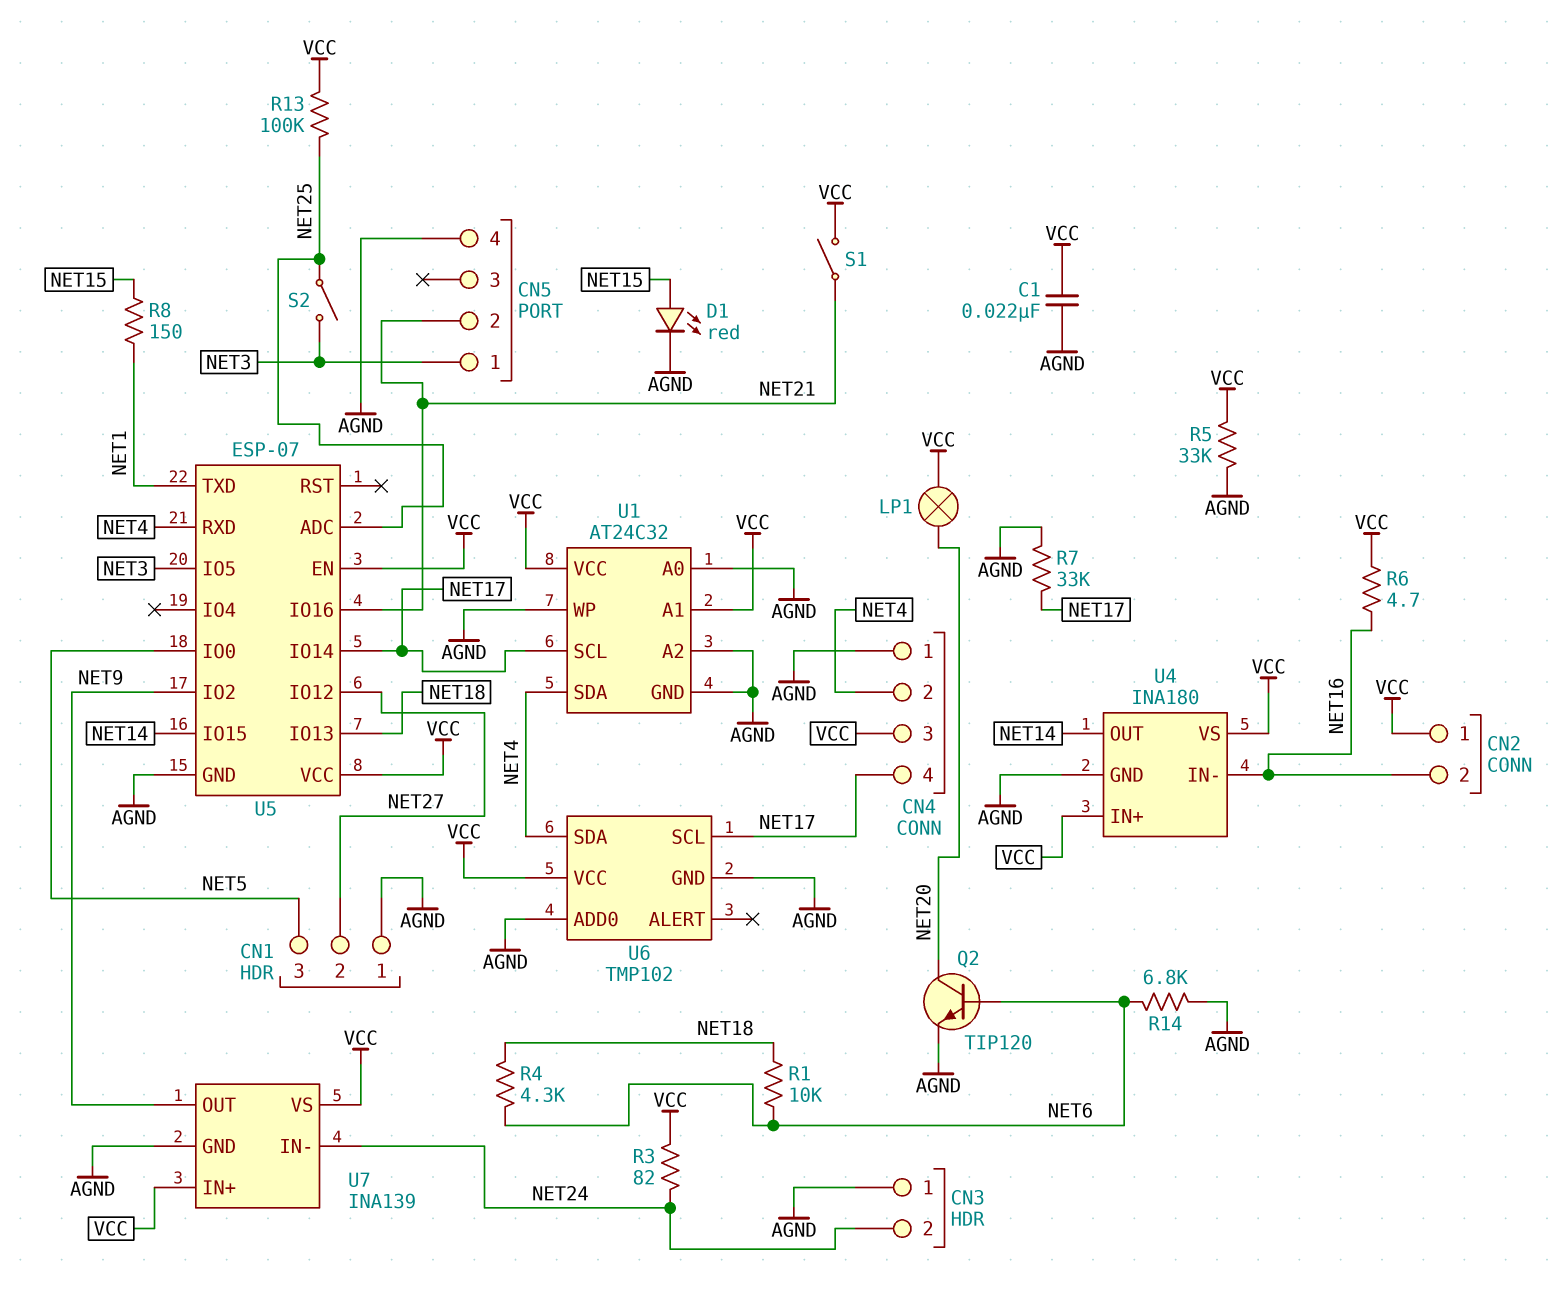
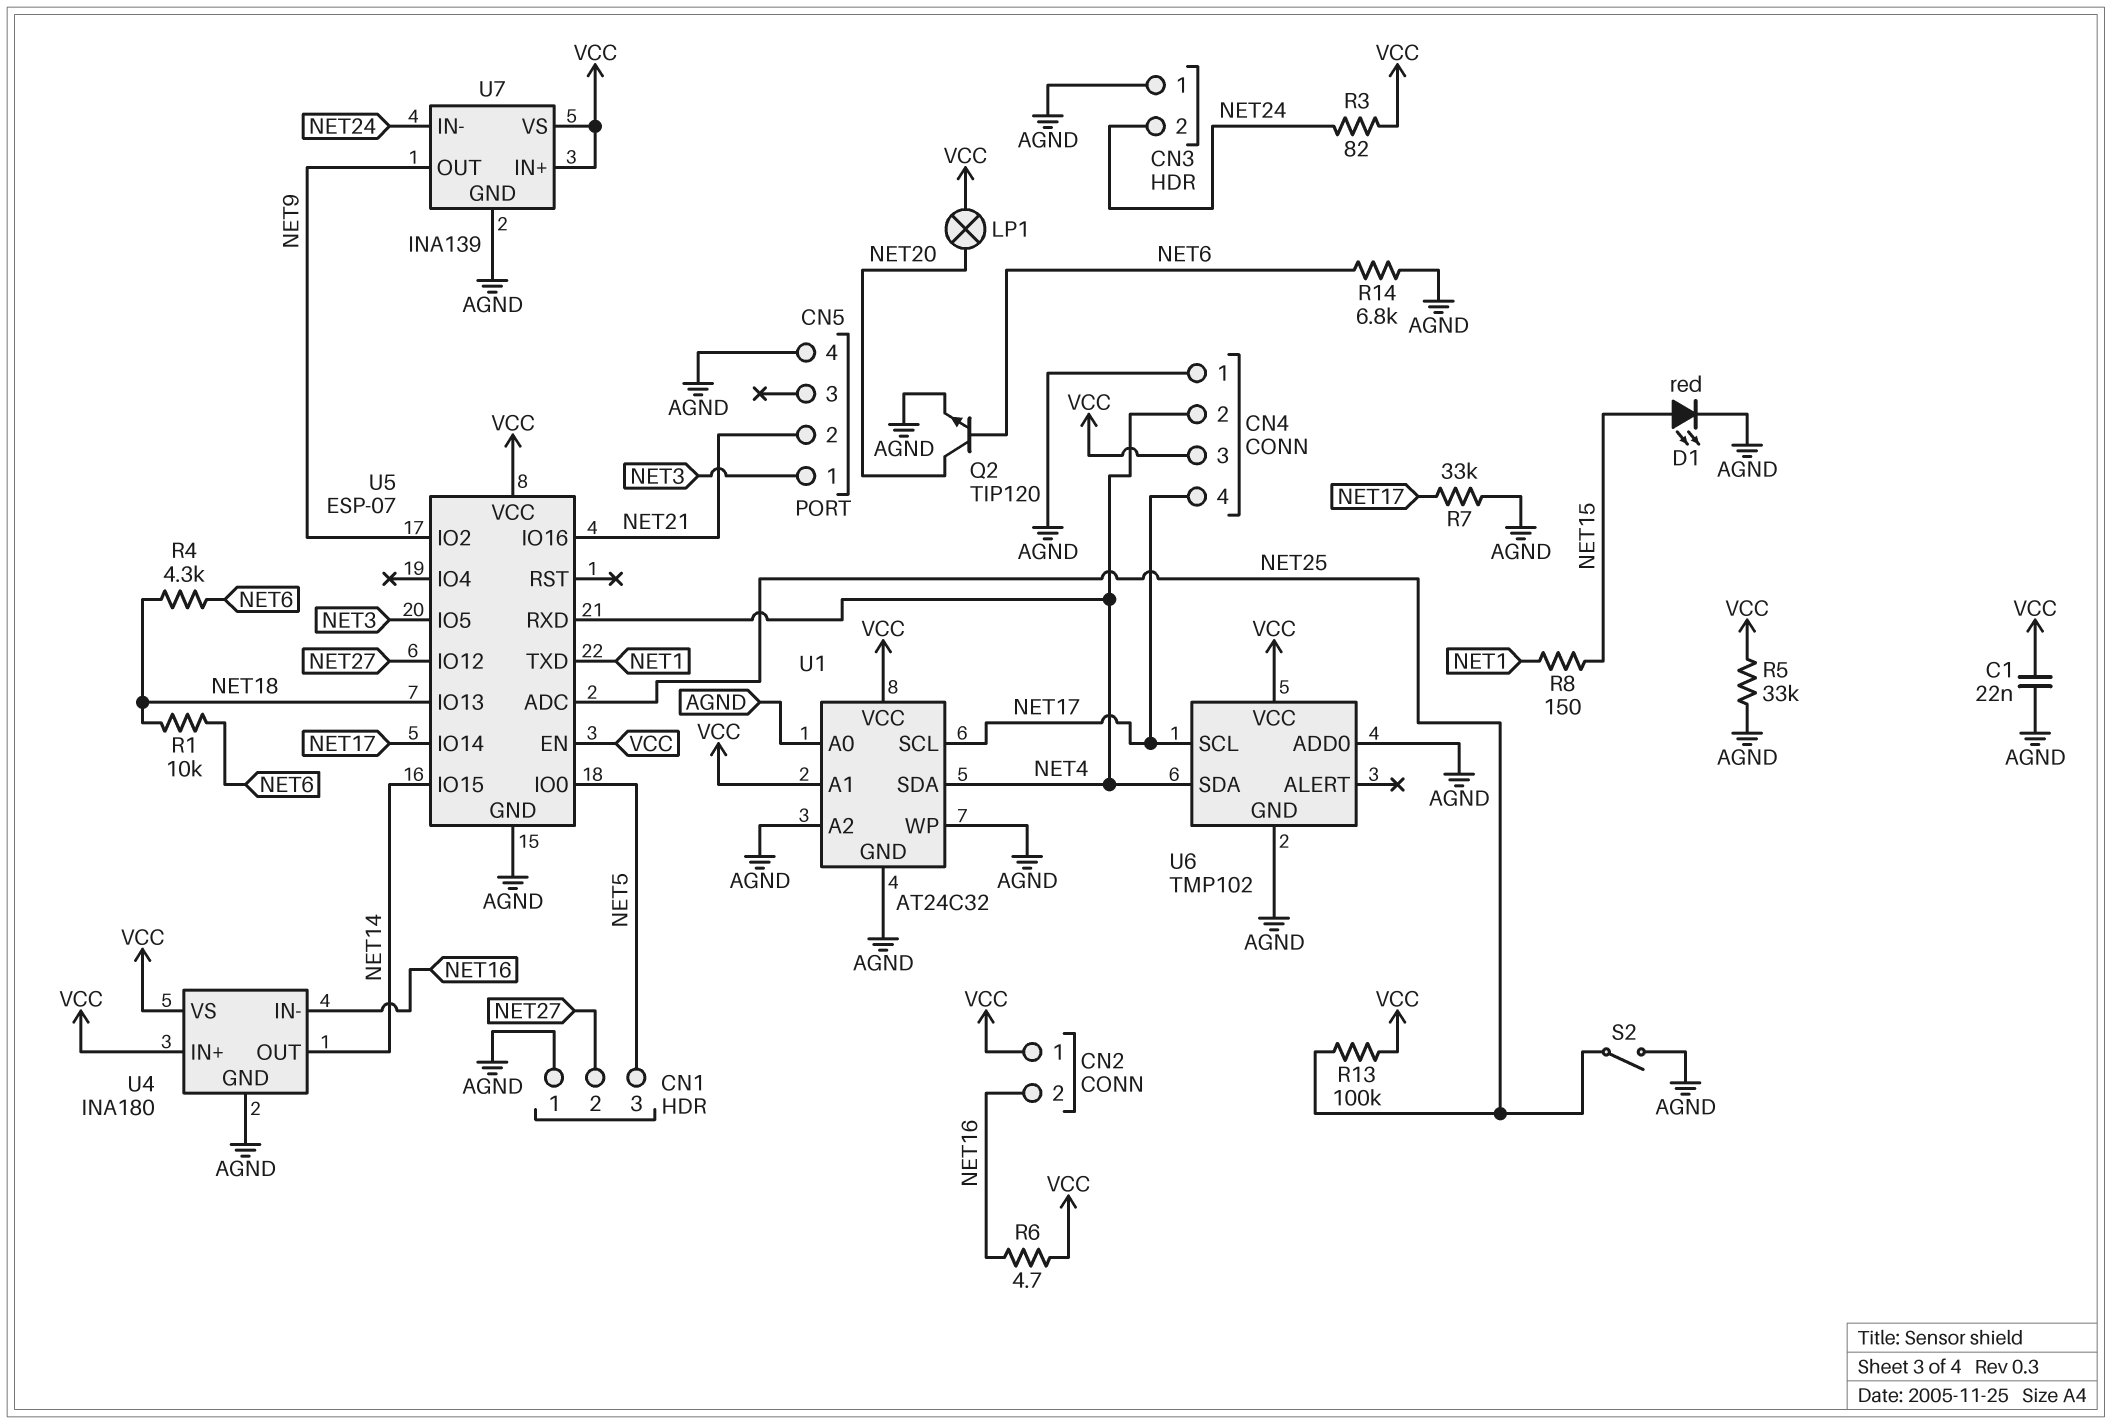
S1: switch (NET21, VCC) -> none
S2: switch (NET3, NET25) -> switch (AGND, NET25)

